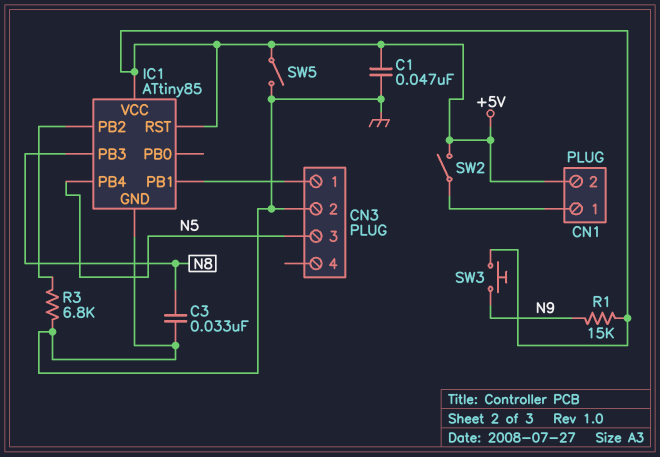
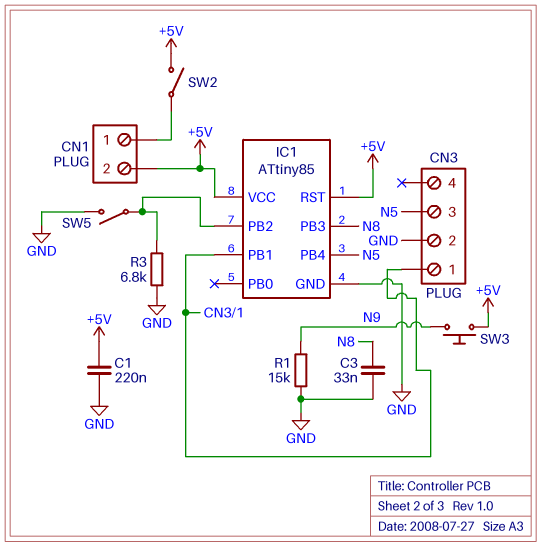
C1: 47nF (+5V, GND) -> 220nF (+5V, GND)
R1: 15k (+5V, N9) -> 15k (GND, N9)
SW5: switch (+5V, GND) -> switch (GND, IC1/PB2)

